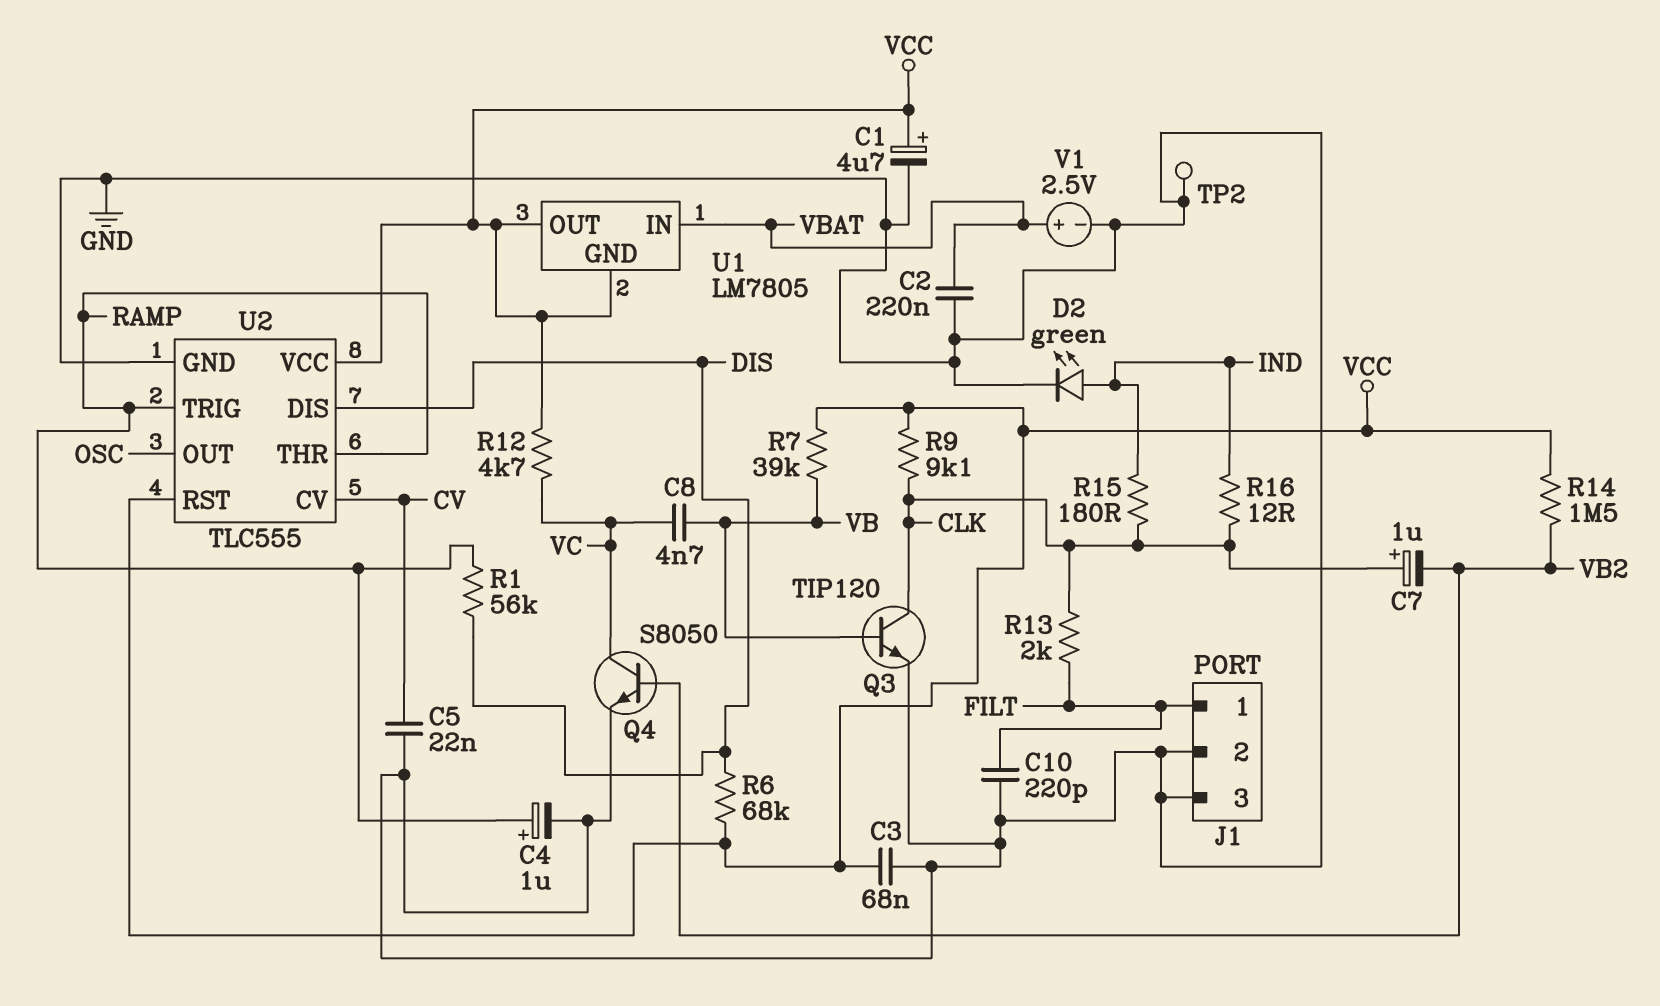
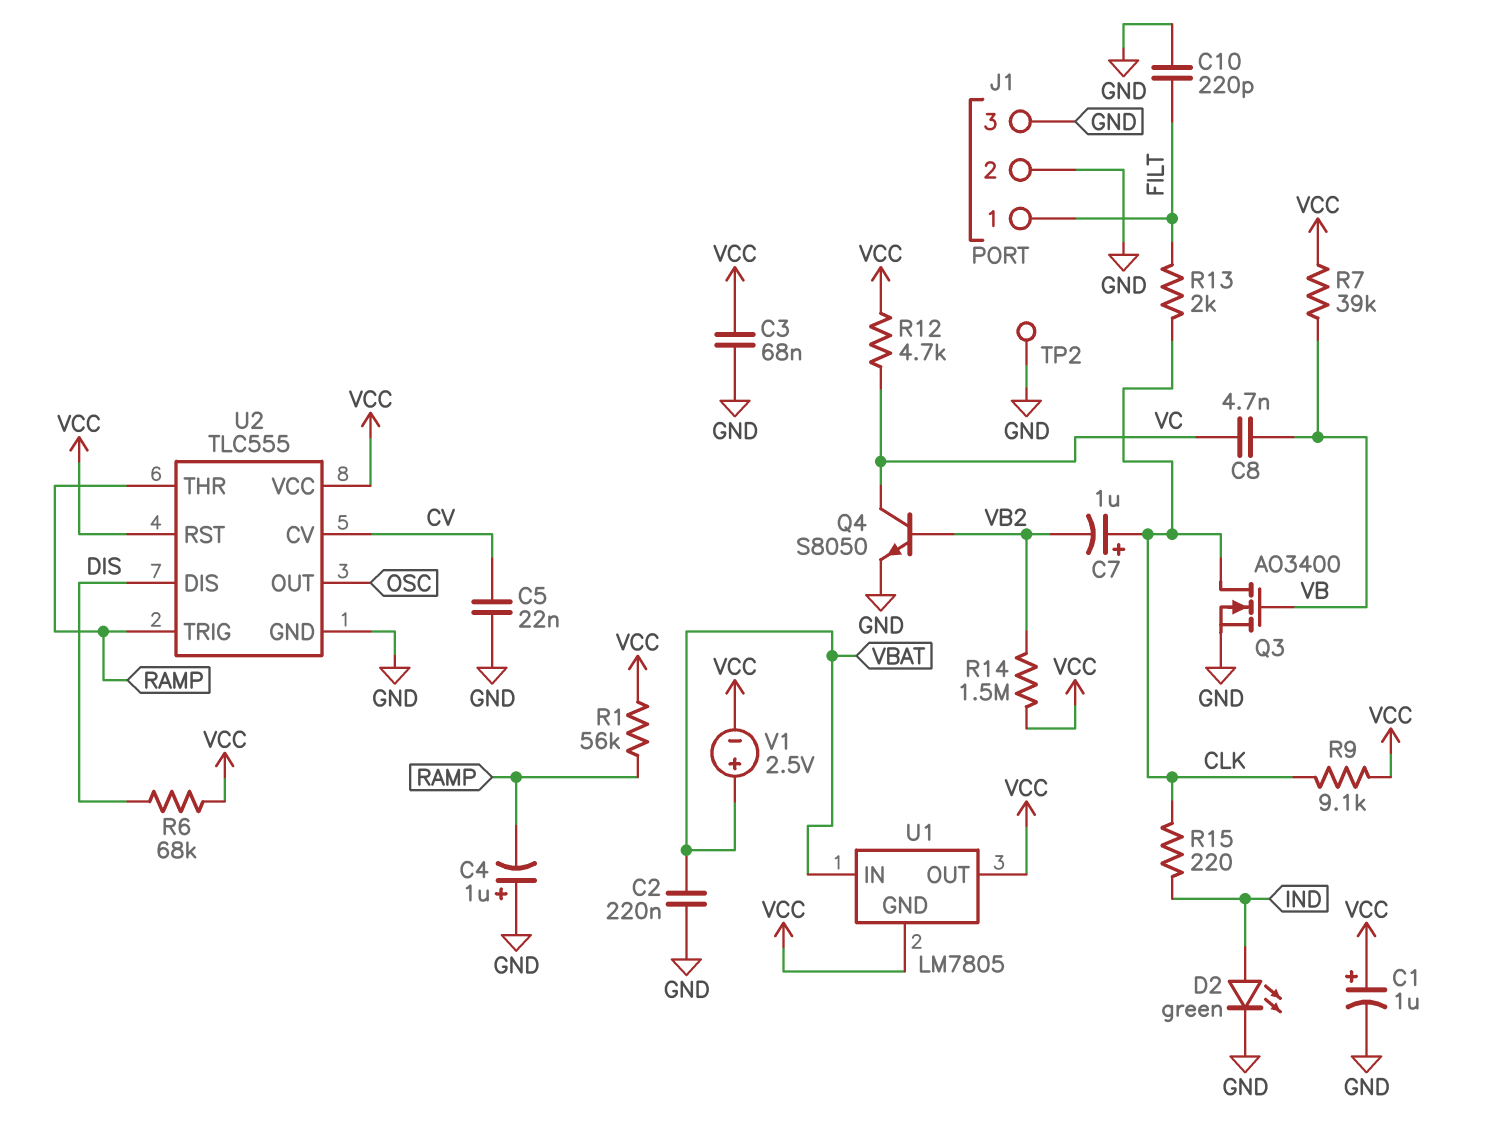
C1: 4.7uF (plus VCC, minus GND) -> 1uF (plus VCC, minus GND)
C4: 1uF (plus RAMP, minus GND) -> 1uF (plus GND, minus RAMP)
Q3: NPN TIP120 (B VB, C CLK, E GND) -> NMOS AO3400 (G VB, D CLK, S GND)
R1: 56k (DIS, RAMP) -> 56k (RAMP, VCC)
R15: 180 (CLK, IND) -> 220 (CLK, IND)
R16: 12 (CLK, IND) -> none
V1: 2.5V (plus VBAT, minus GND) -> 2.5V (plus VBAT, minus VCC)

